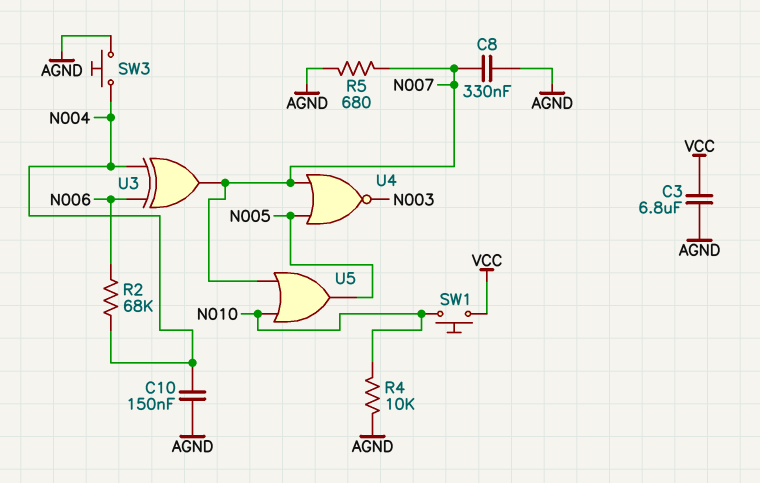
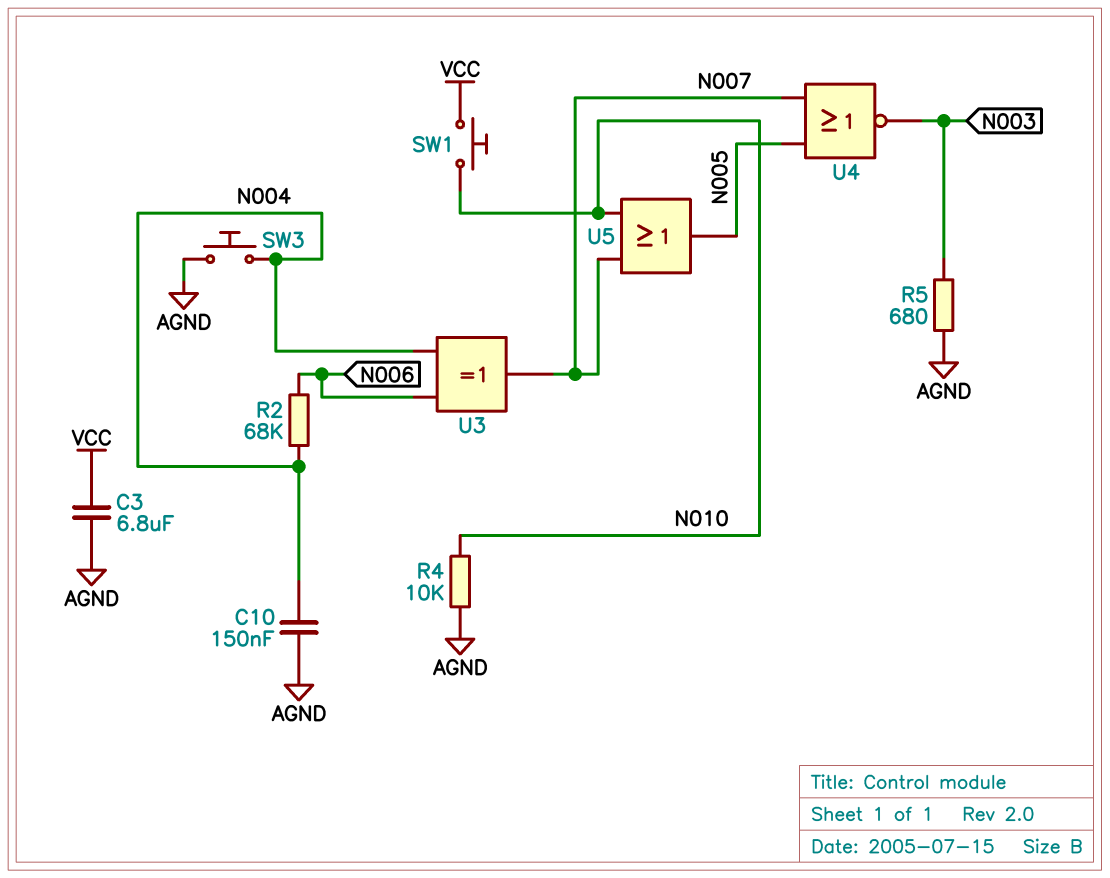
C8: 330nF (AGND, N007) -> none
R5: 680 (AGND, N007) -> 680 (AGND, N003)

